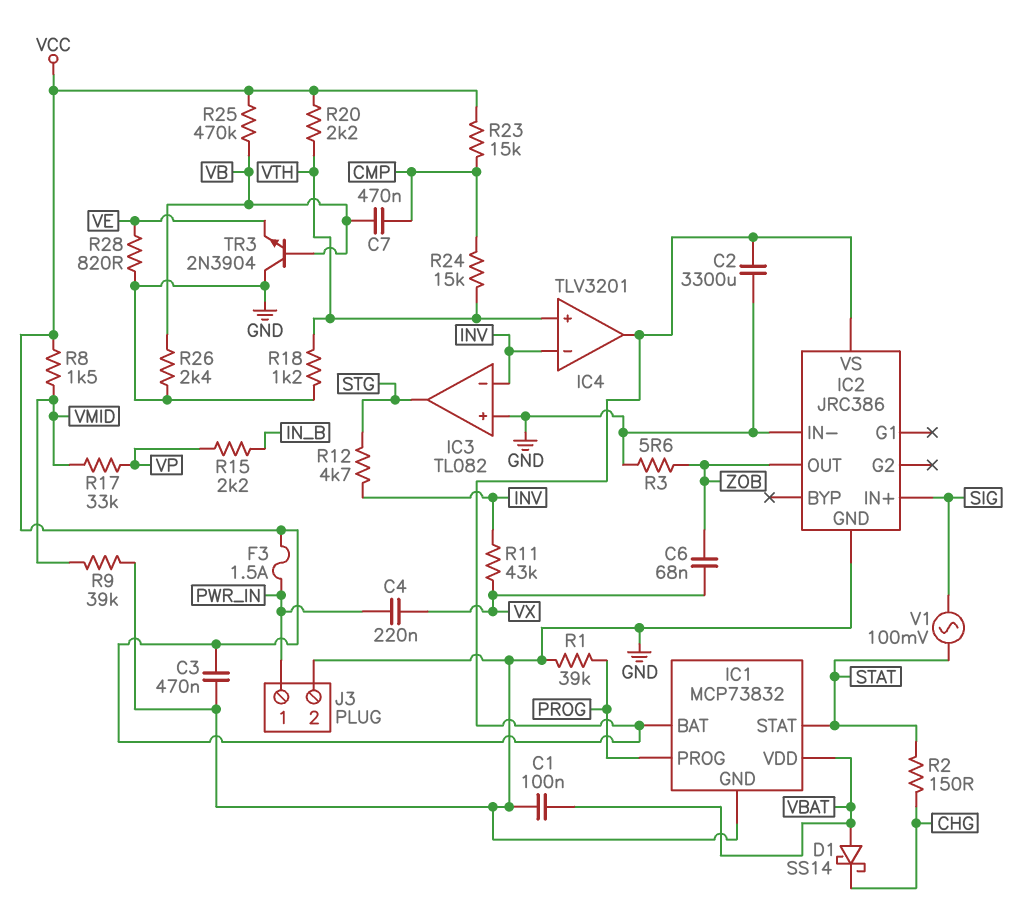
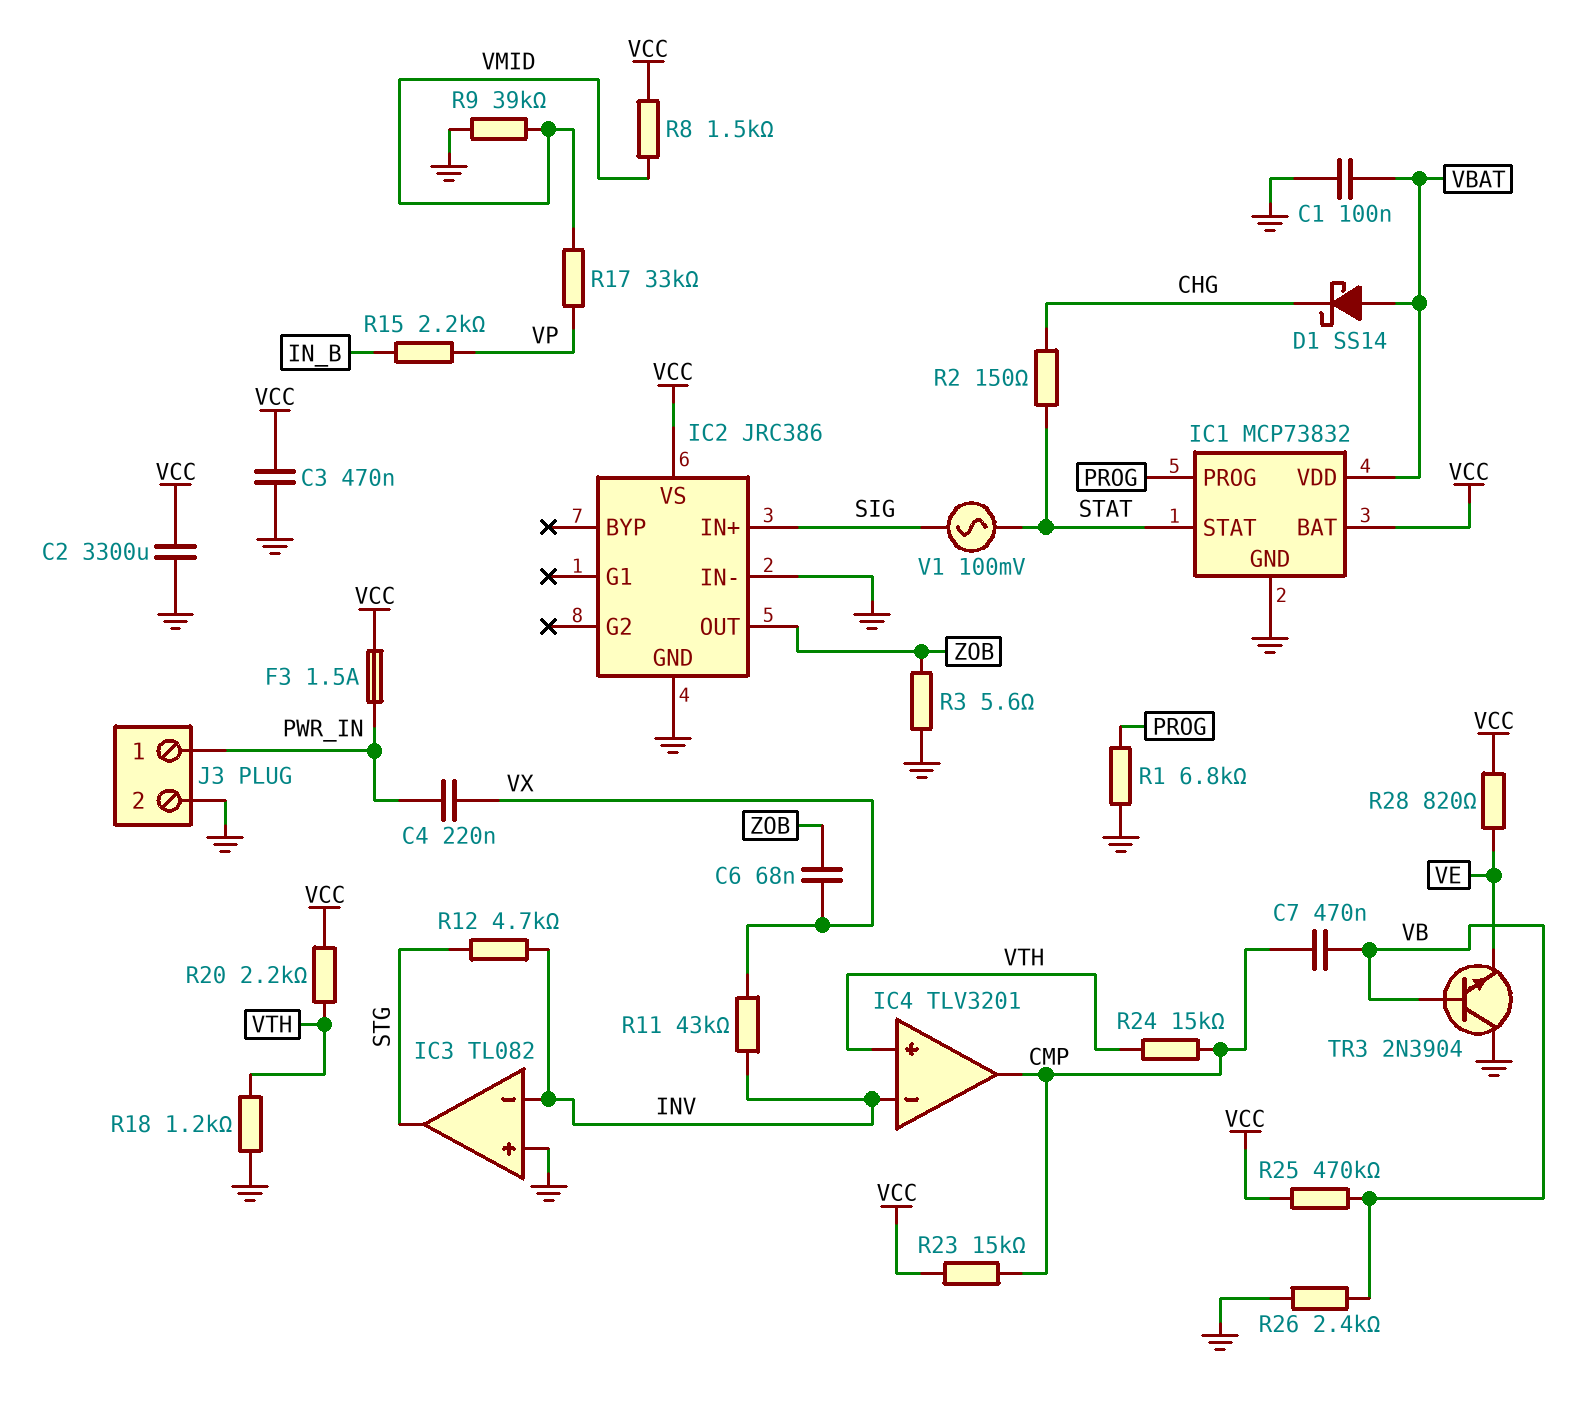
IC4 pin out: VCC -> CMP
R1: 39k (GND, PROG) -> 6.8k (GND, PROG)
R28: 820 (GND, VE) -> 820 (VCC, VE)

